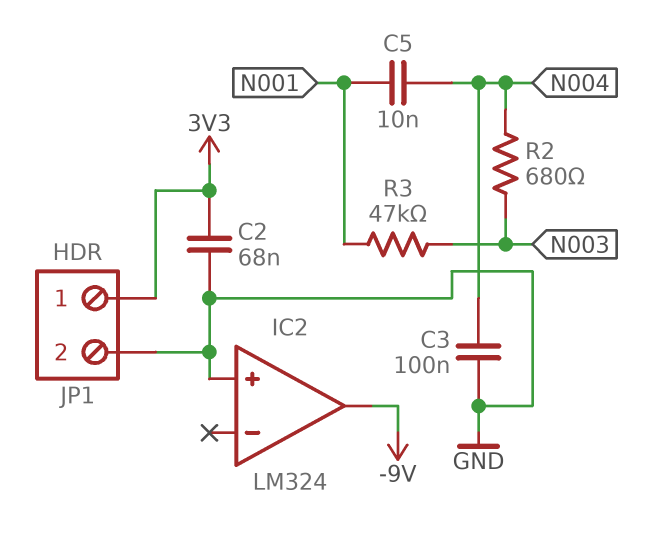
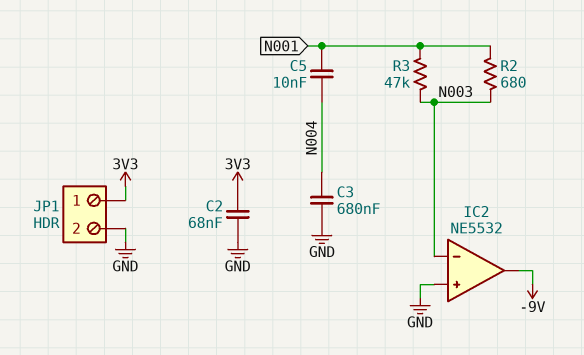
C3: 100nF (GND, N004) -> 680nF (GND, N004)
IC2: LM324 -> NE5532
IC2 pin in-: none -> N003
R2: 680 (N003, N004) -> 680 (N001, N003)

